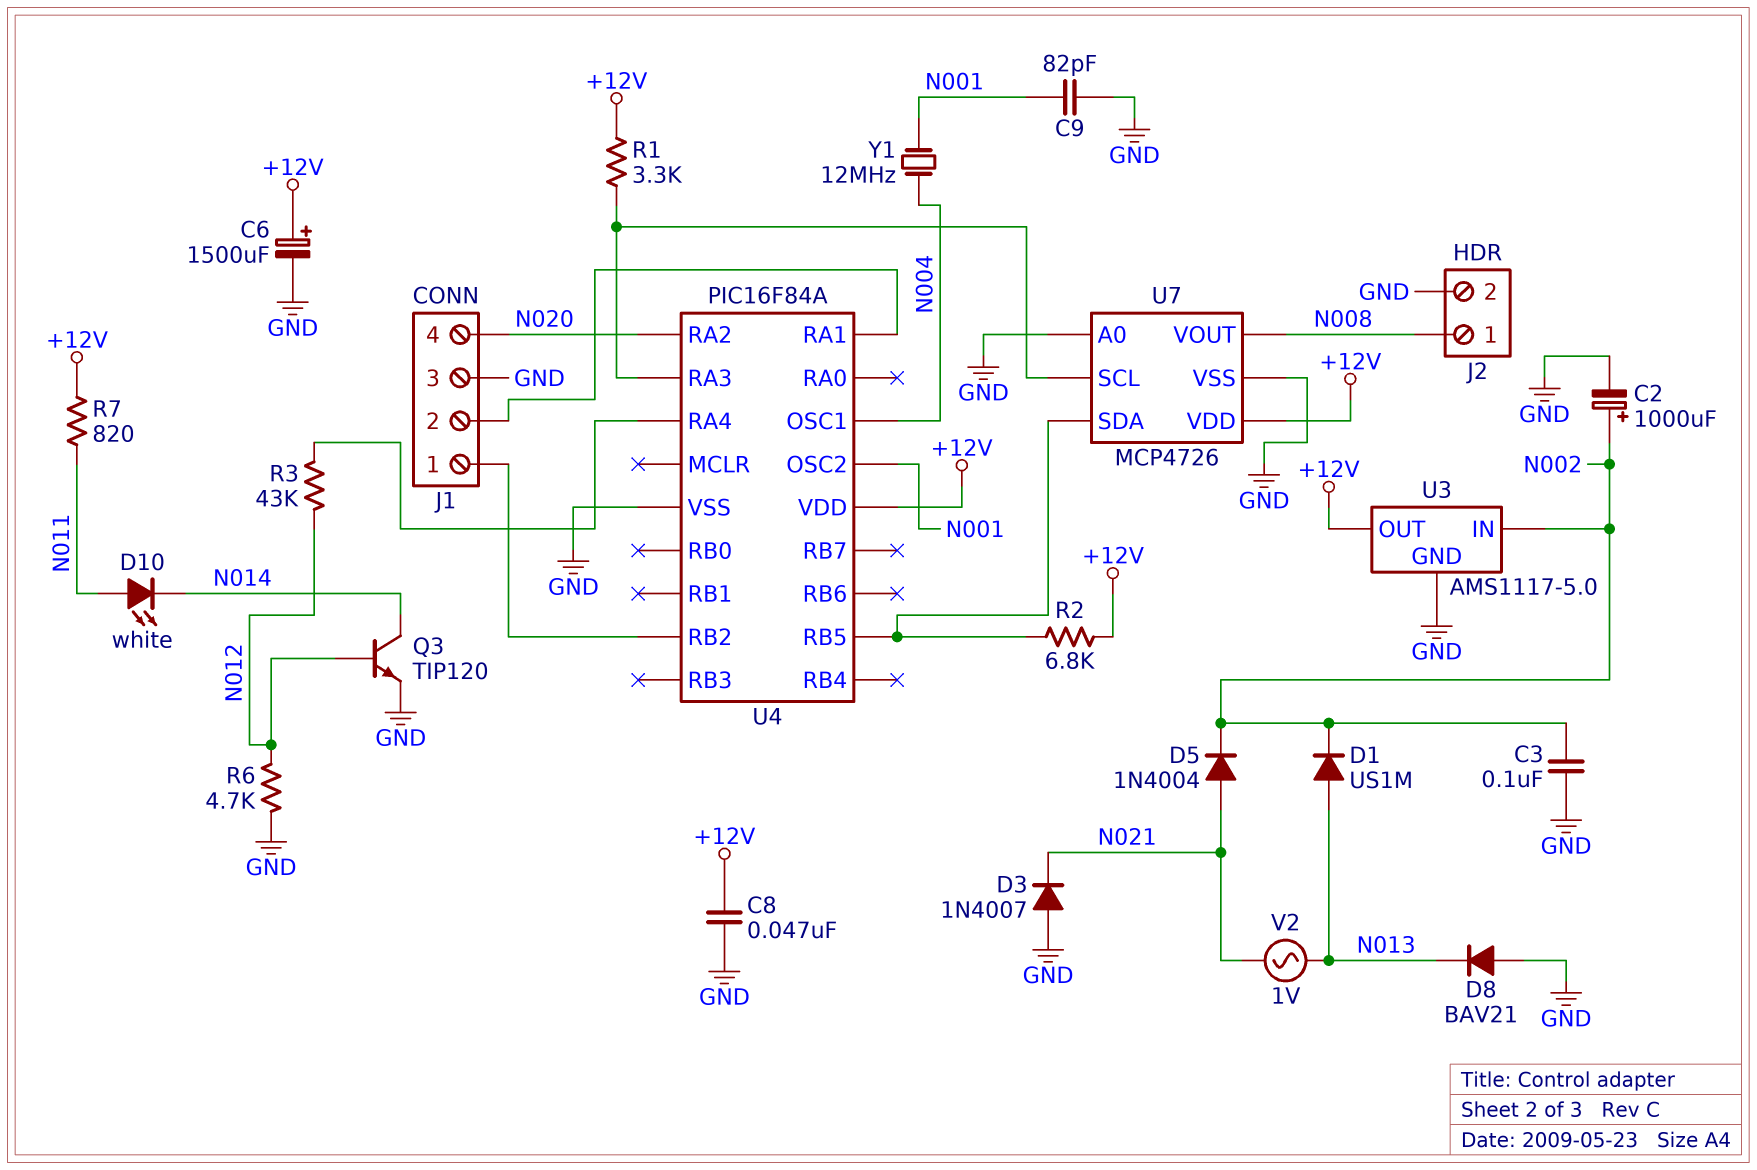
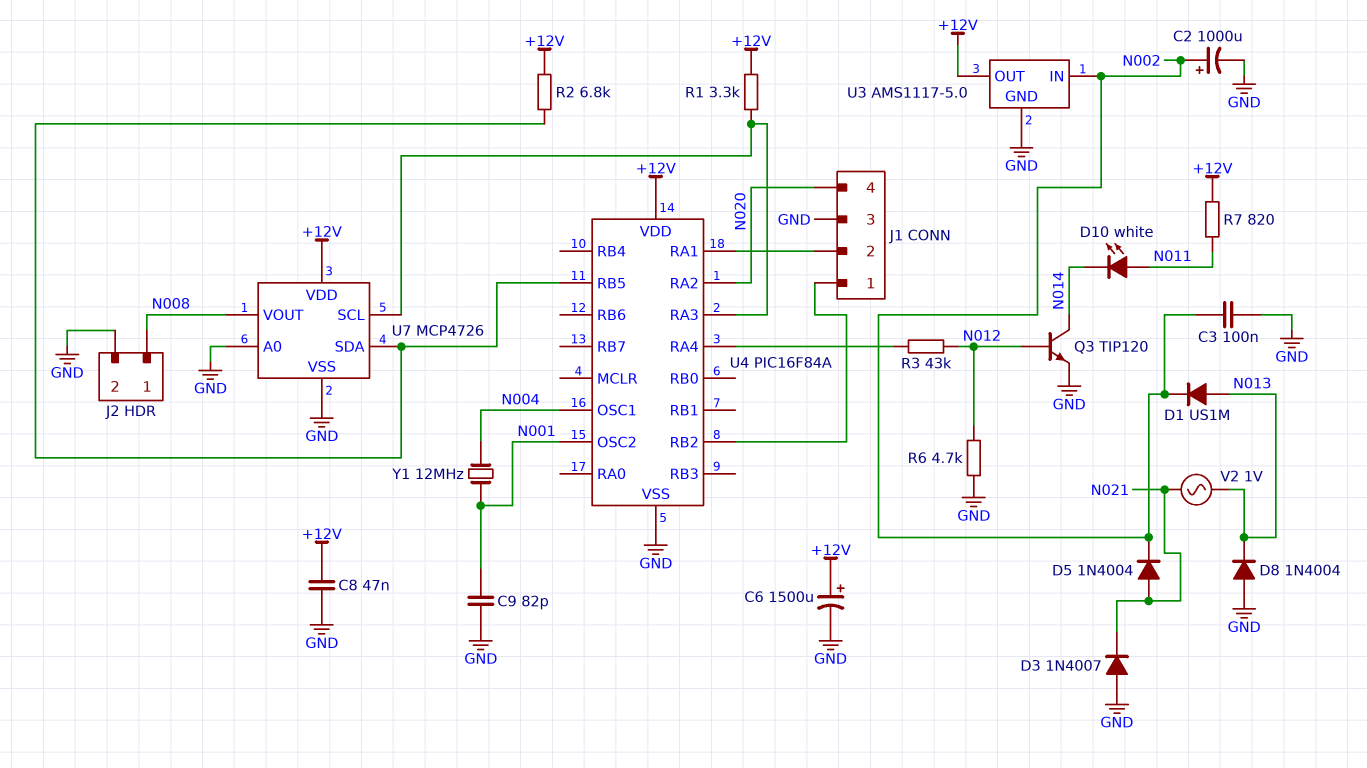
D8: diode BAV21 (A GND, K N013) -> diode 1N4004 (A GND, K N013)

